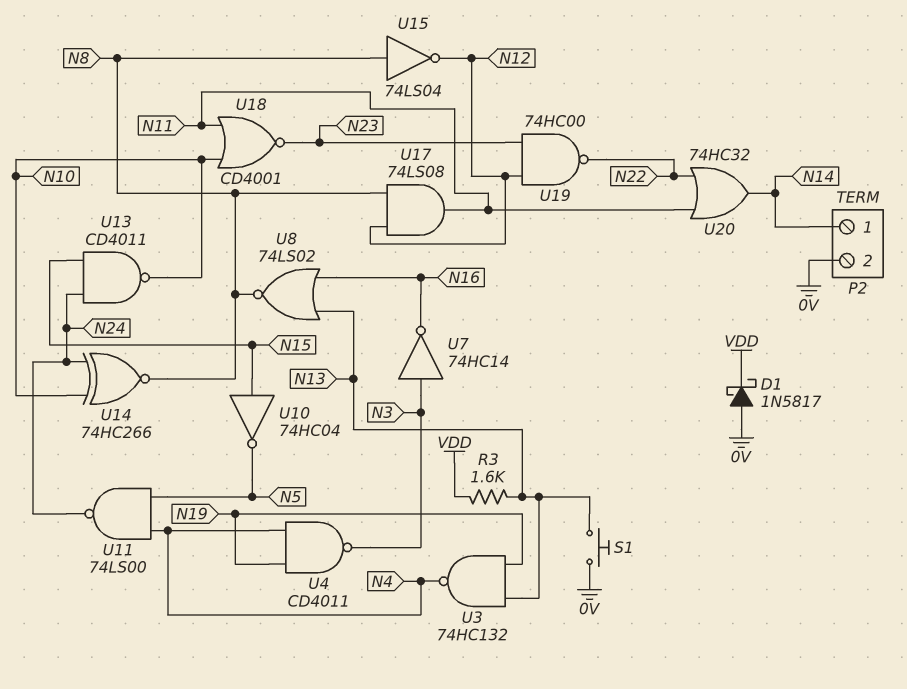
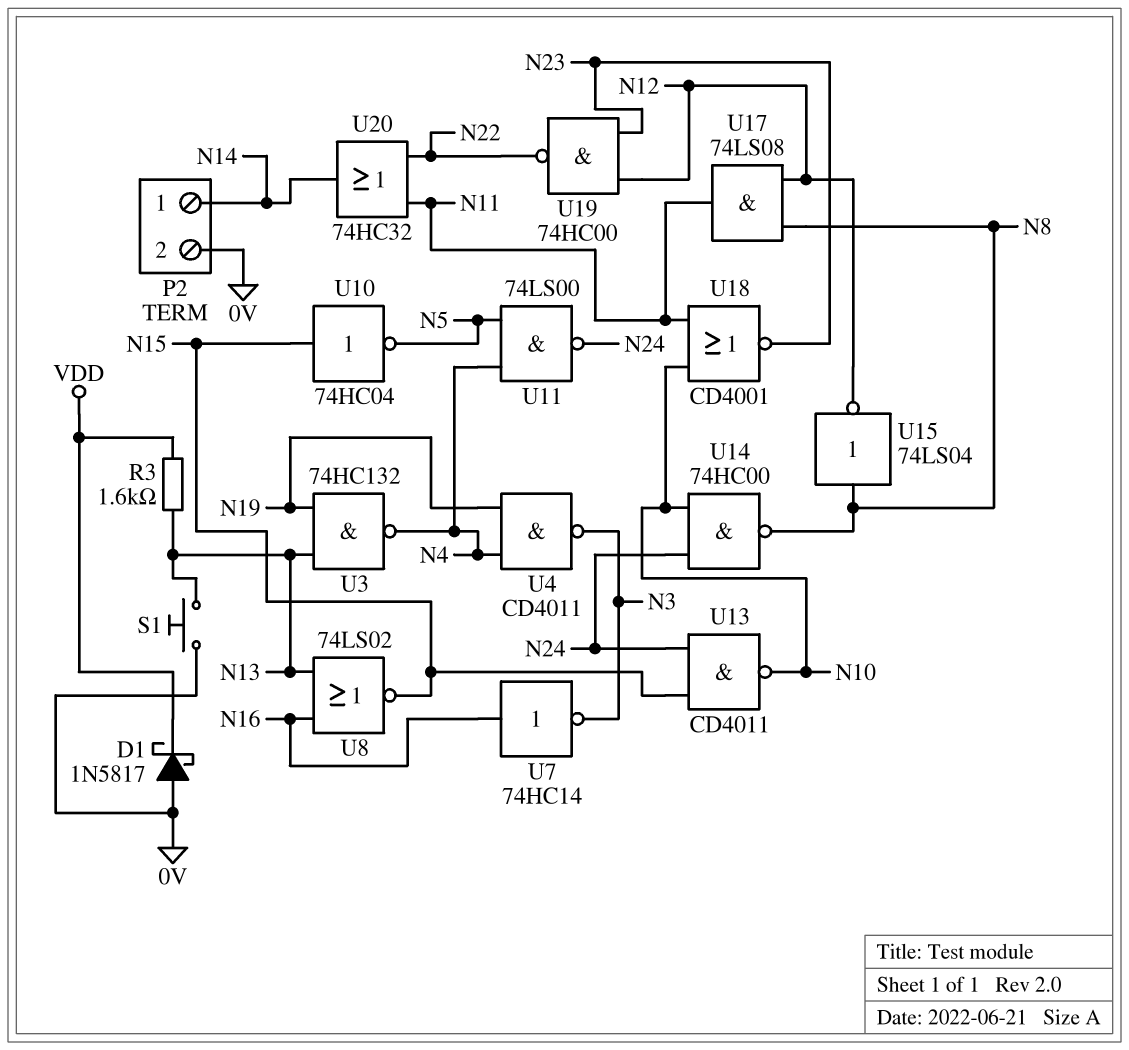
U7: NOT 74HC14 (in N3, out N16) -> NOT 74HC14 (in N16, out N3)
U8: NOR 74LS02 (in N13, in N16, out N8) -> NOR 74LS02 (in N13, in N16, out N15)
U14: XNOR 74HC266 (in N10, in N24, out N8) -> NAND 74HC00 (in N10, in N24, out N8)

